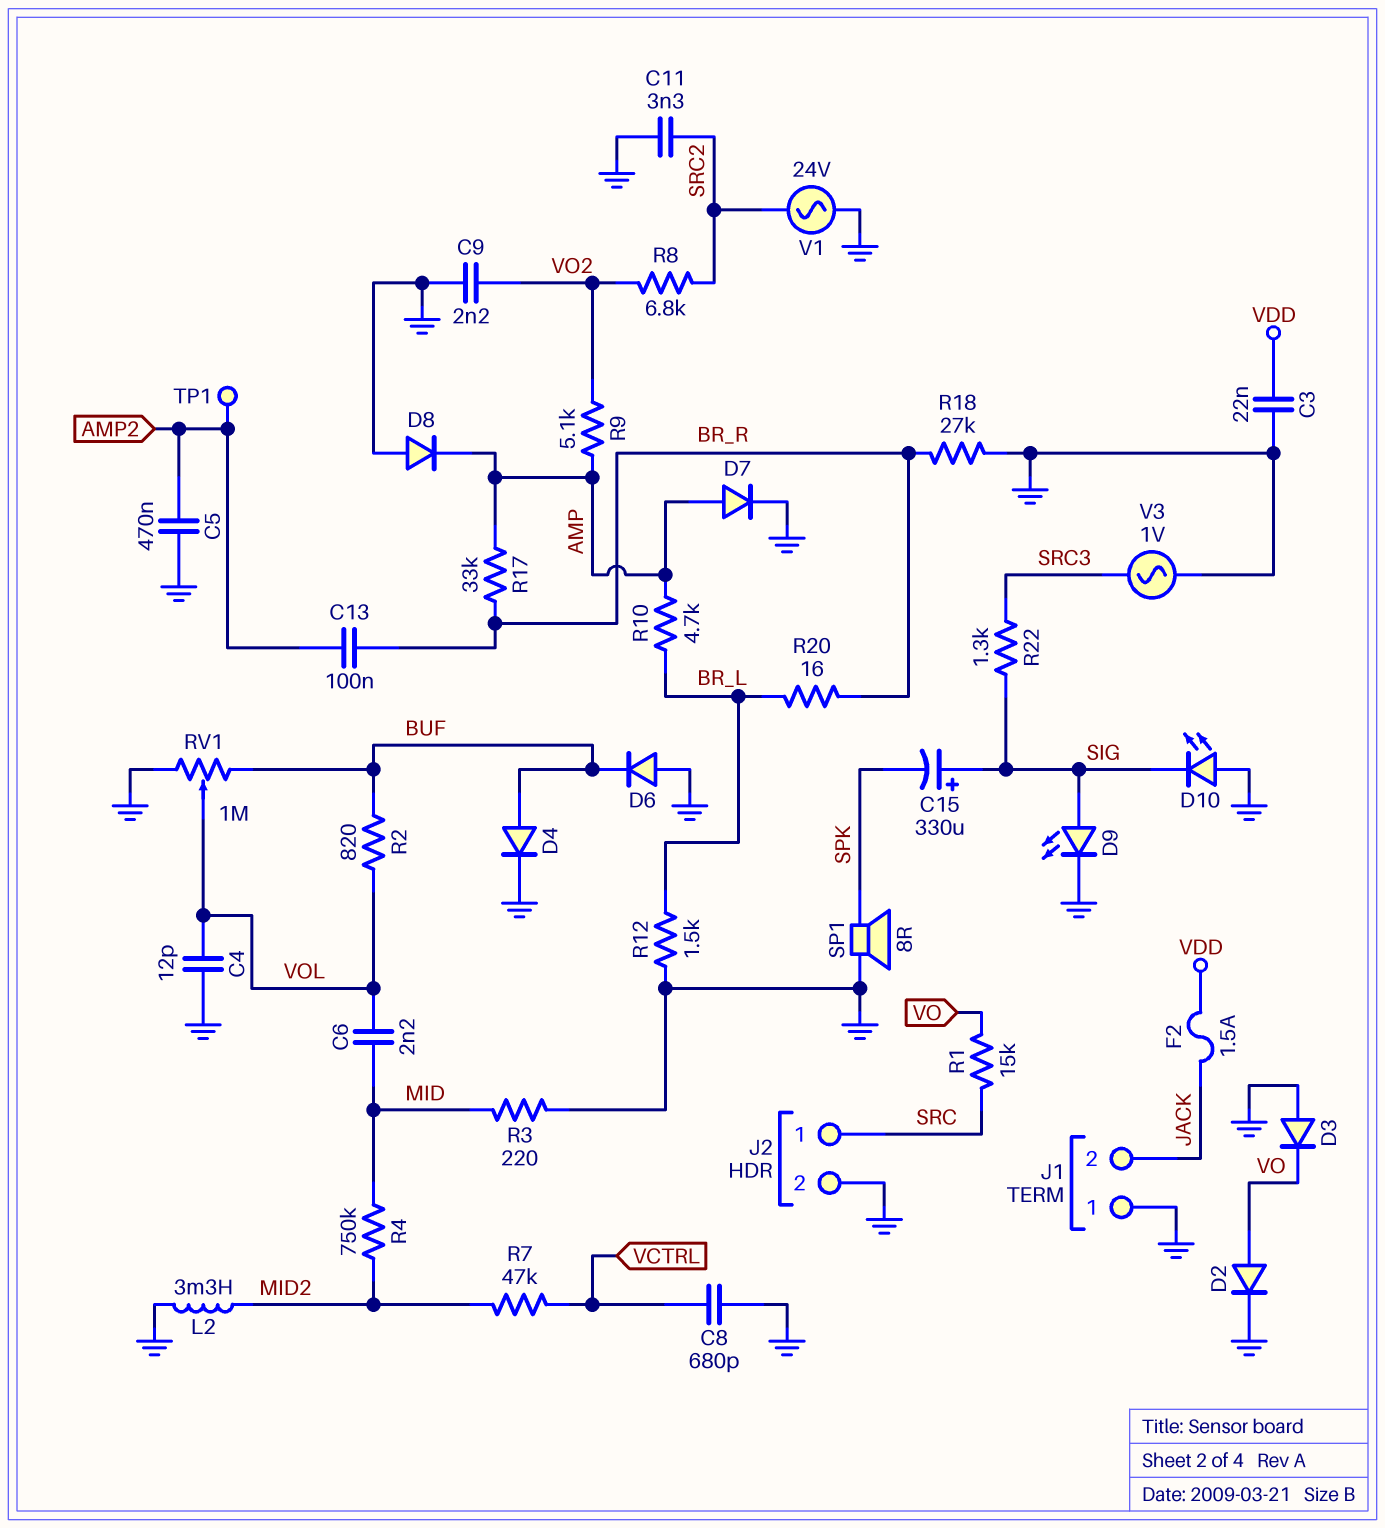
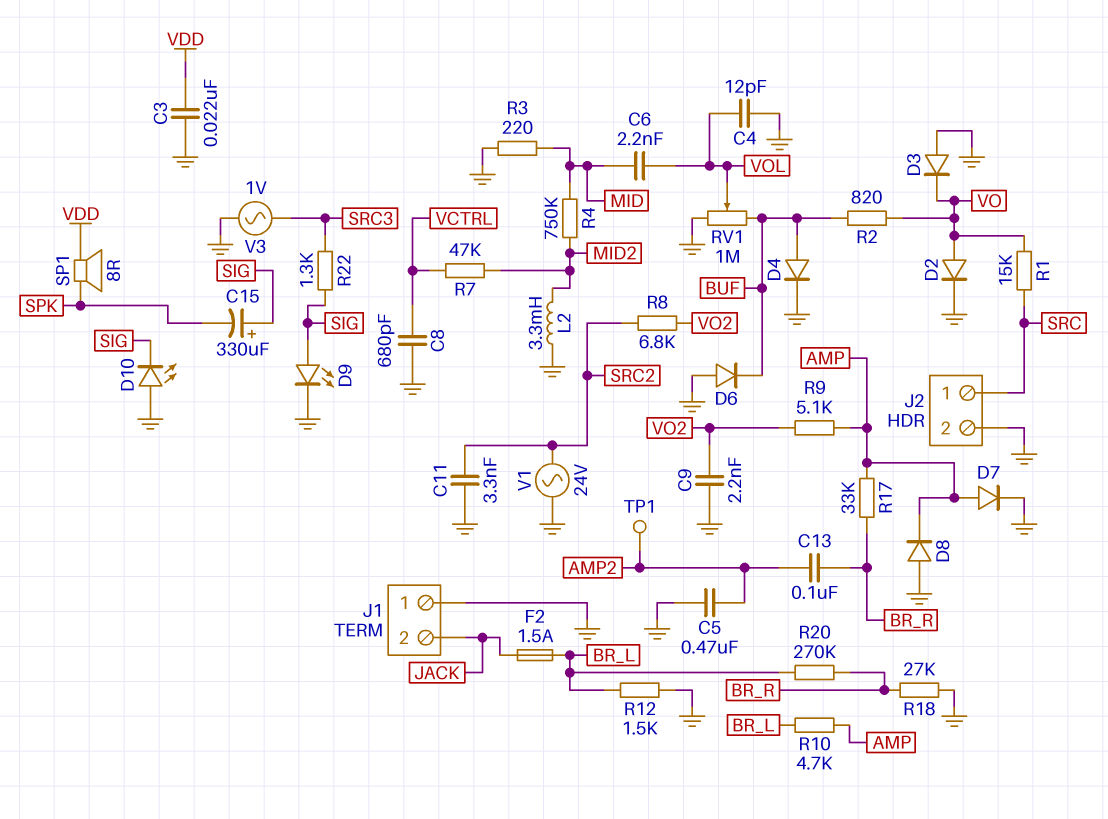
F2: 1.5A (JACK, VDD) -> 1.5A (BR_L, JACK)
R2: 820 (BUF, VOL) -> 820 (BUF, VO)
R20: 16 (BR_L, BR_R) -> 270k (BR_L, BR_R)
SP1: speaker 8R (GND, SPK) -> speaker 8R (SPK, VDD)

